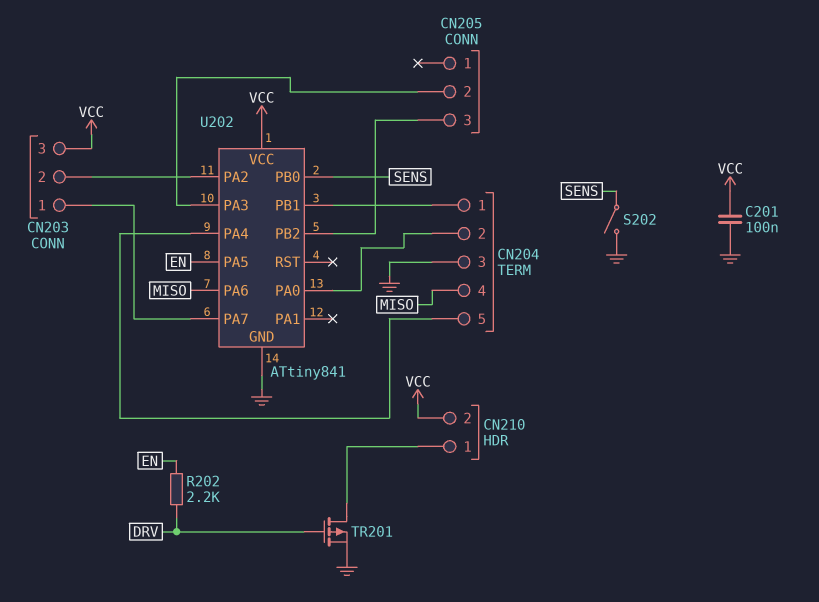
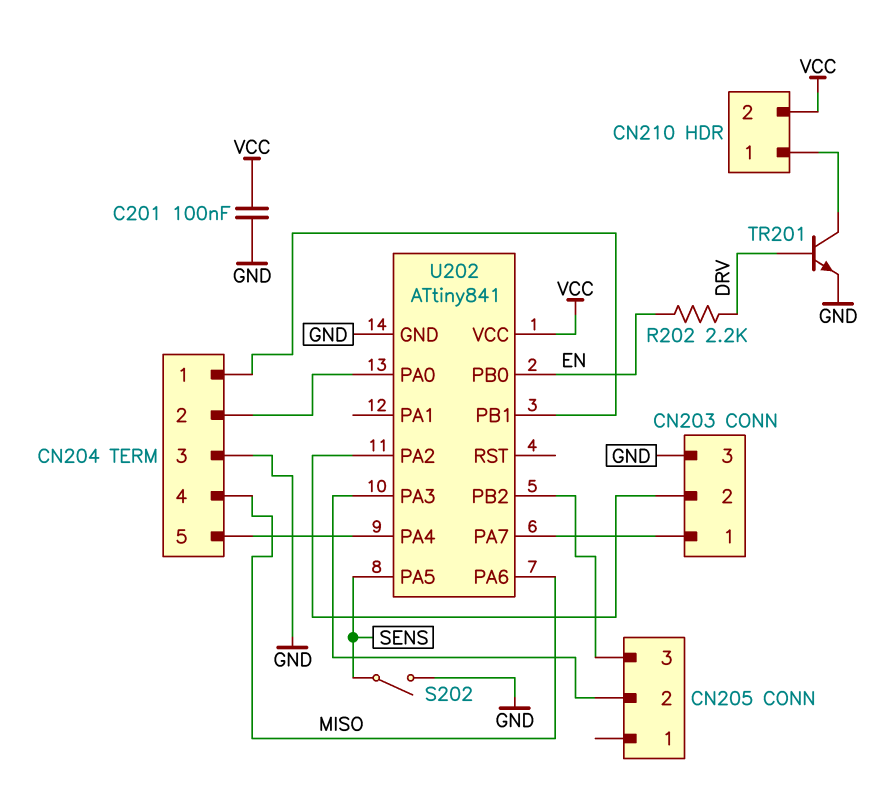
CN203 pin 3: VCC -> GND
TR201: PMOS (G DRV, D CN210/1, S GND) -> NPN (B DRV, C CN210/1, E GND)
U202 pin PA5: EN -> SENS
U202 pin PB0: SENS -> EN

